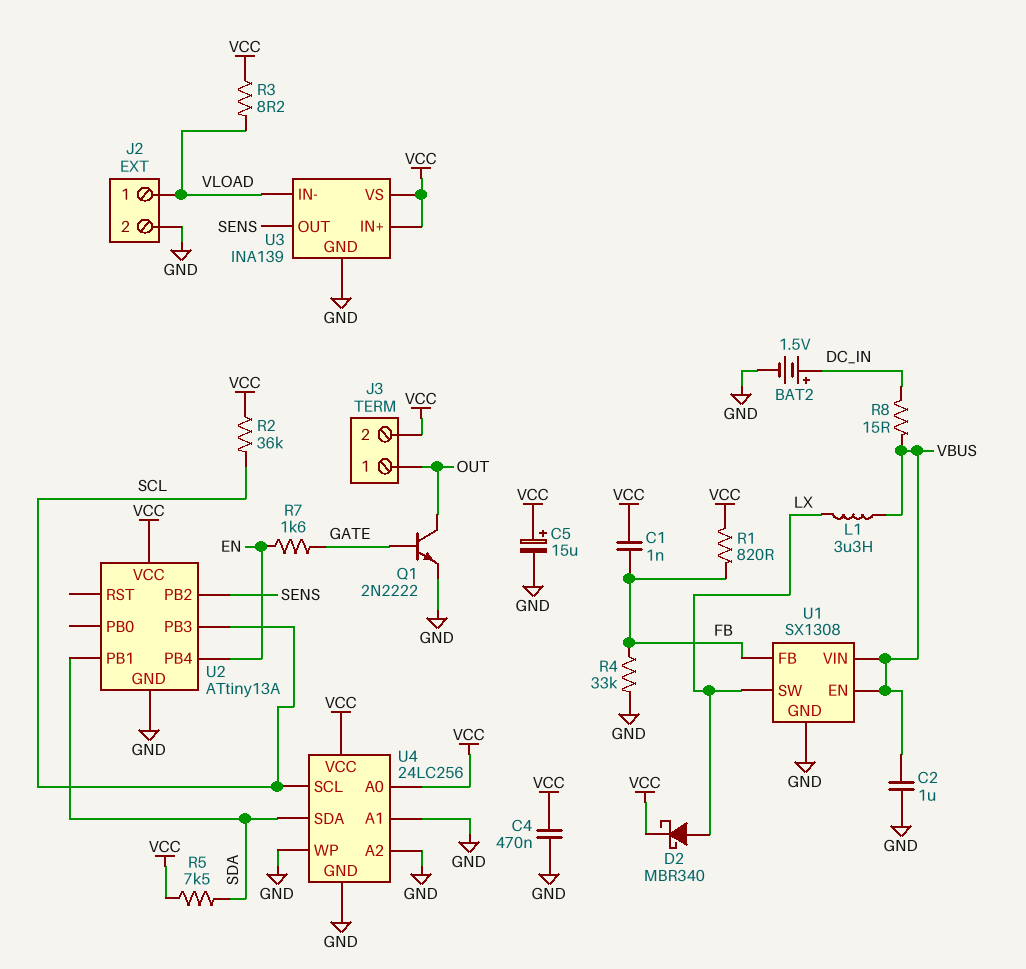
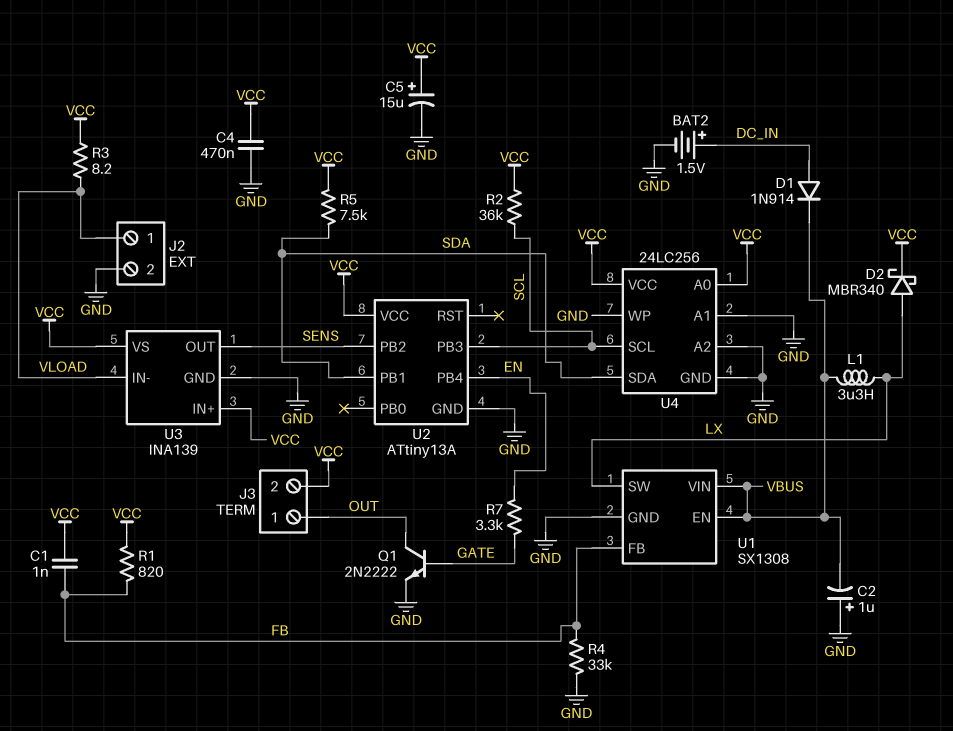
C2: 1uF (GND, VBUS) -> 1uF (plus GND, minus VBUS)
D1: none -> diode 1N914 (A DC_IN, K VBUS)
R7: 1.6k (EN, GATE) -> 3.3k (EN, GATE)
R8: 15 (DC_IN, VBUS) -> none

